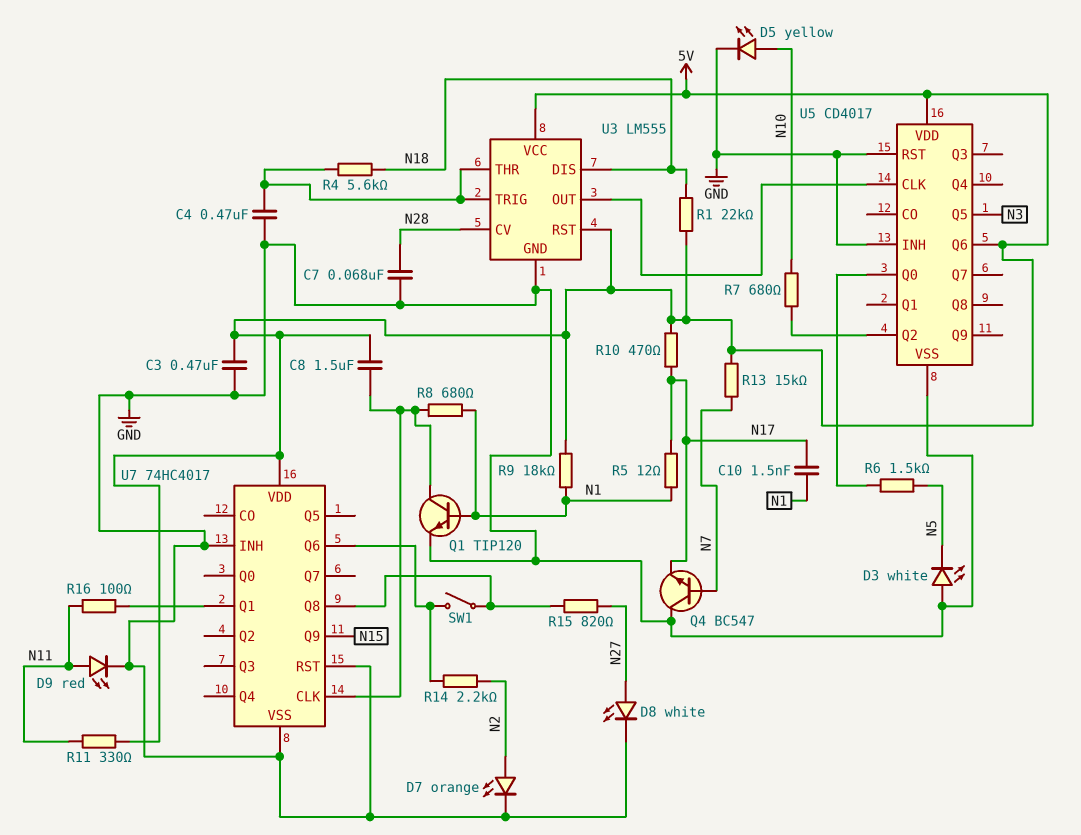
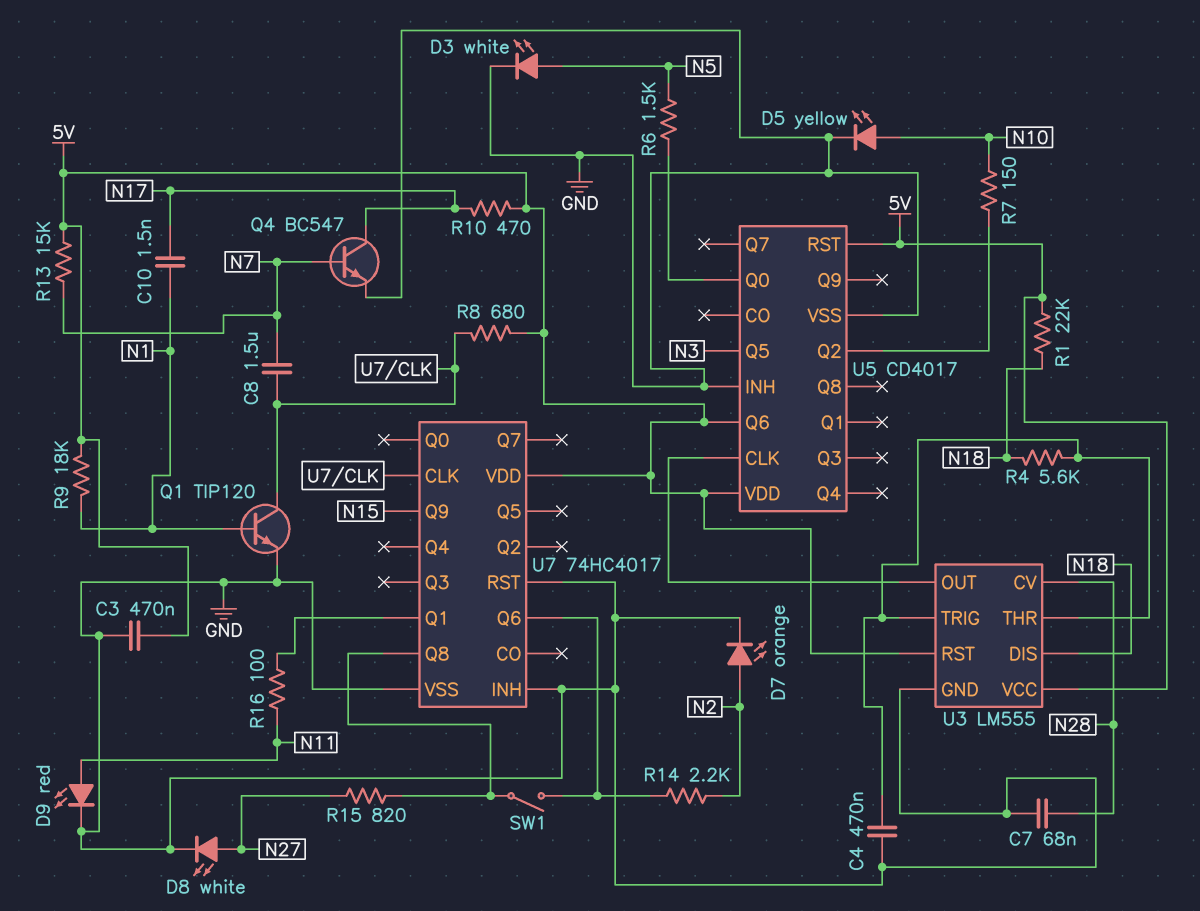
C8: 1.5uF (5V, U7/CLK) -> 1.5uF (N7, U7/CLK)
D3: LED white (A GND, K N5) -> LED white (A N5, K GND)
Q4: NPN BC547 (B N7, C GND, E N17) -> NPN BC547 (B N7, C N17, E GND)
R5: 12 (N1, N17) -> none
R7: 680 (N10, U5/Q2) -> 150 (N10, U5/Q2)
R8: 680 (N1, U7/CLK) -> 680 (5V, U7/CLK)
R11: 330 (5V, N11) -> none
U5 pin RST: GND -> 5V

